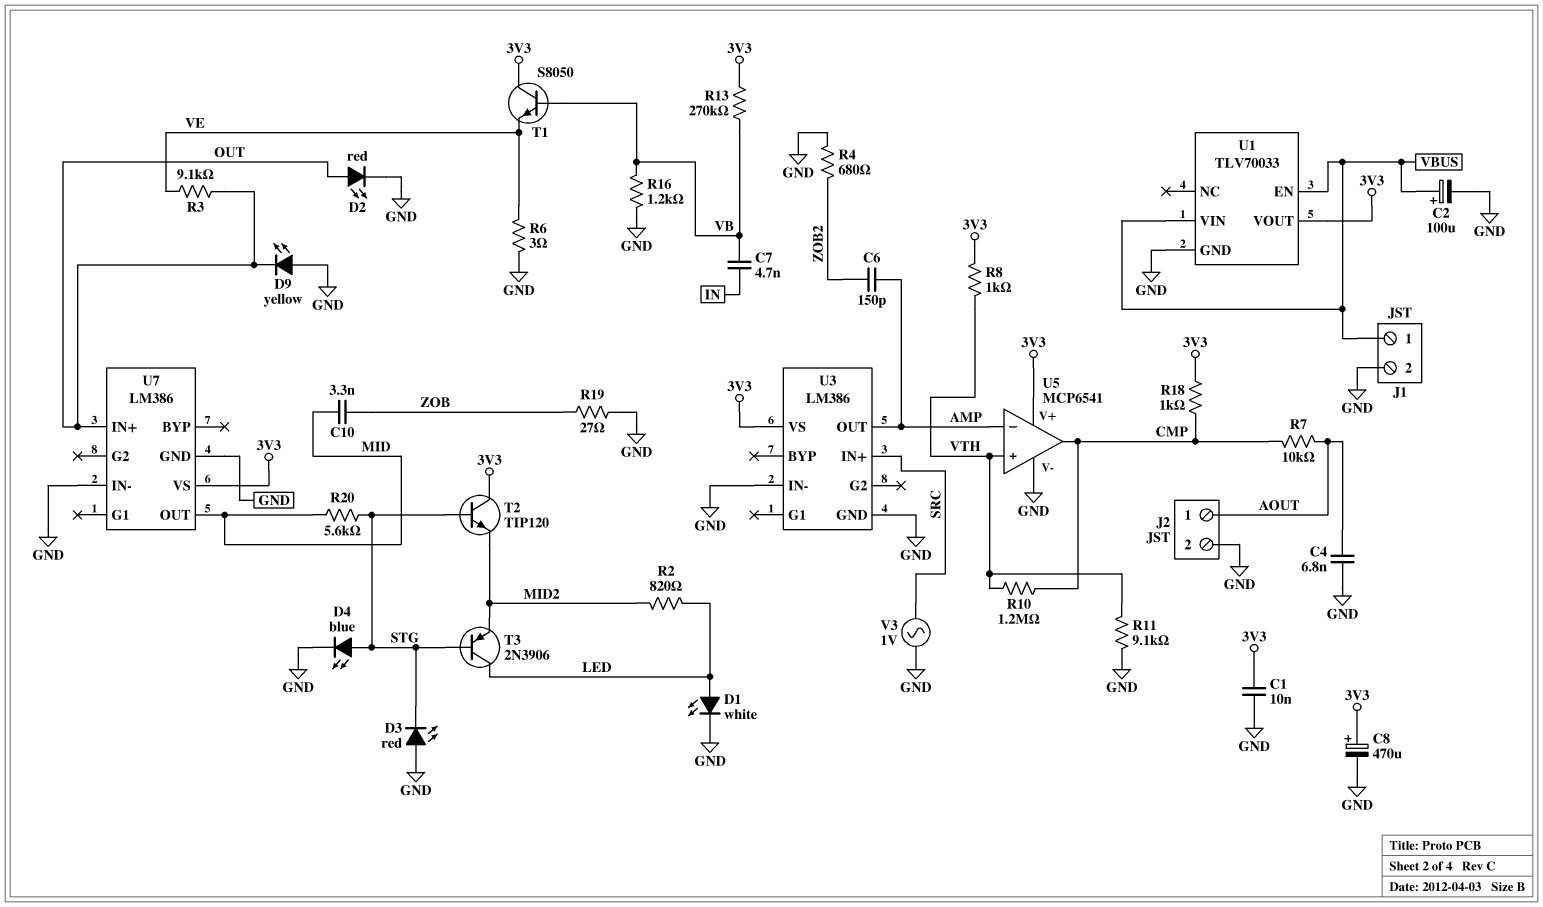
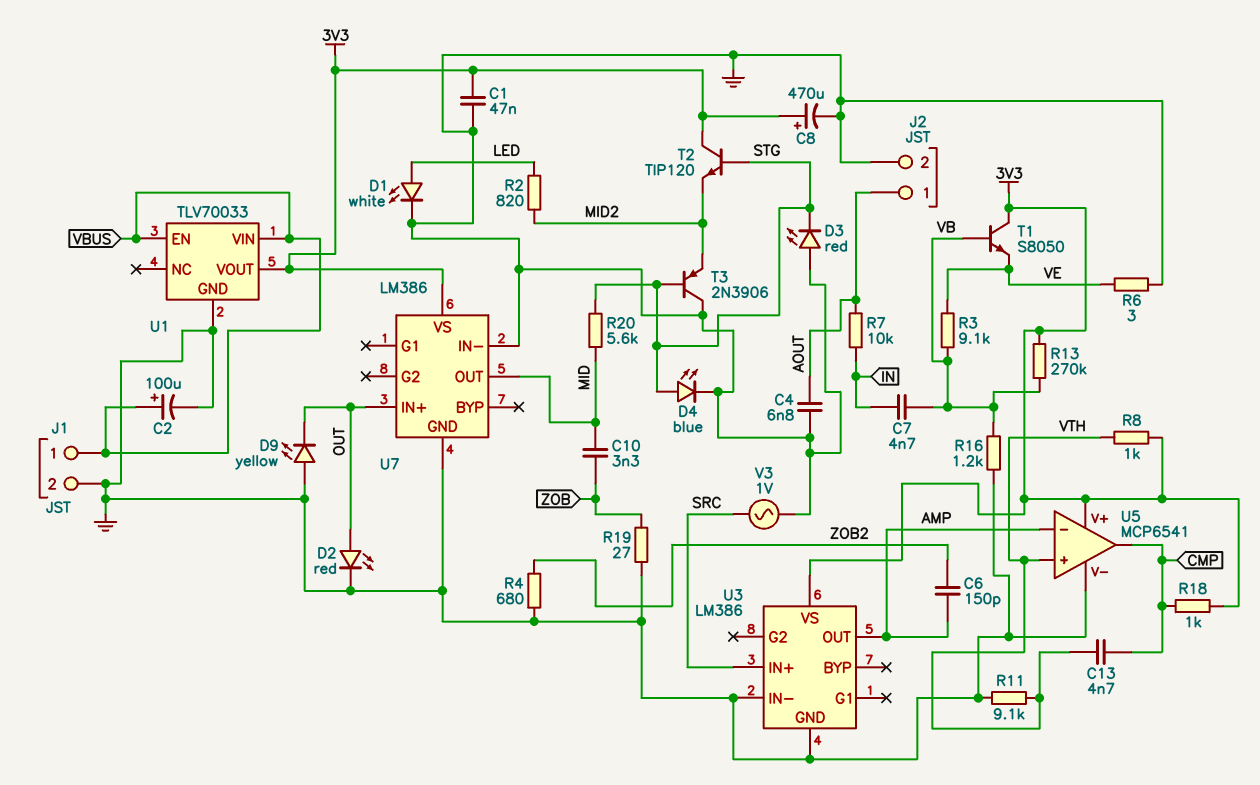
C1: 10nF (3V3, GND) -> 47nF (3V3, GND)
C13: none -> 4.7nF (CMP, VTH)
R3: 9.1k (OUT, VE) -> 9.1k (VB, VE)
R7: 10k (AOUT, CMP) -> 10k (AOUT, IN)
R10: 1.2M (CMP, VTH) -> none
T3: PNP 2N3906 (B STG, C LED, E MID2) -> PNP 2N3906 (B STG, C GND, E MID2)

